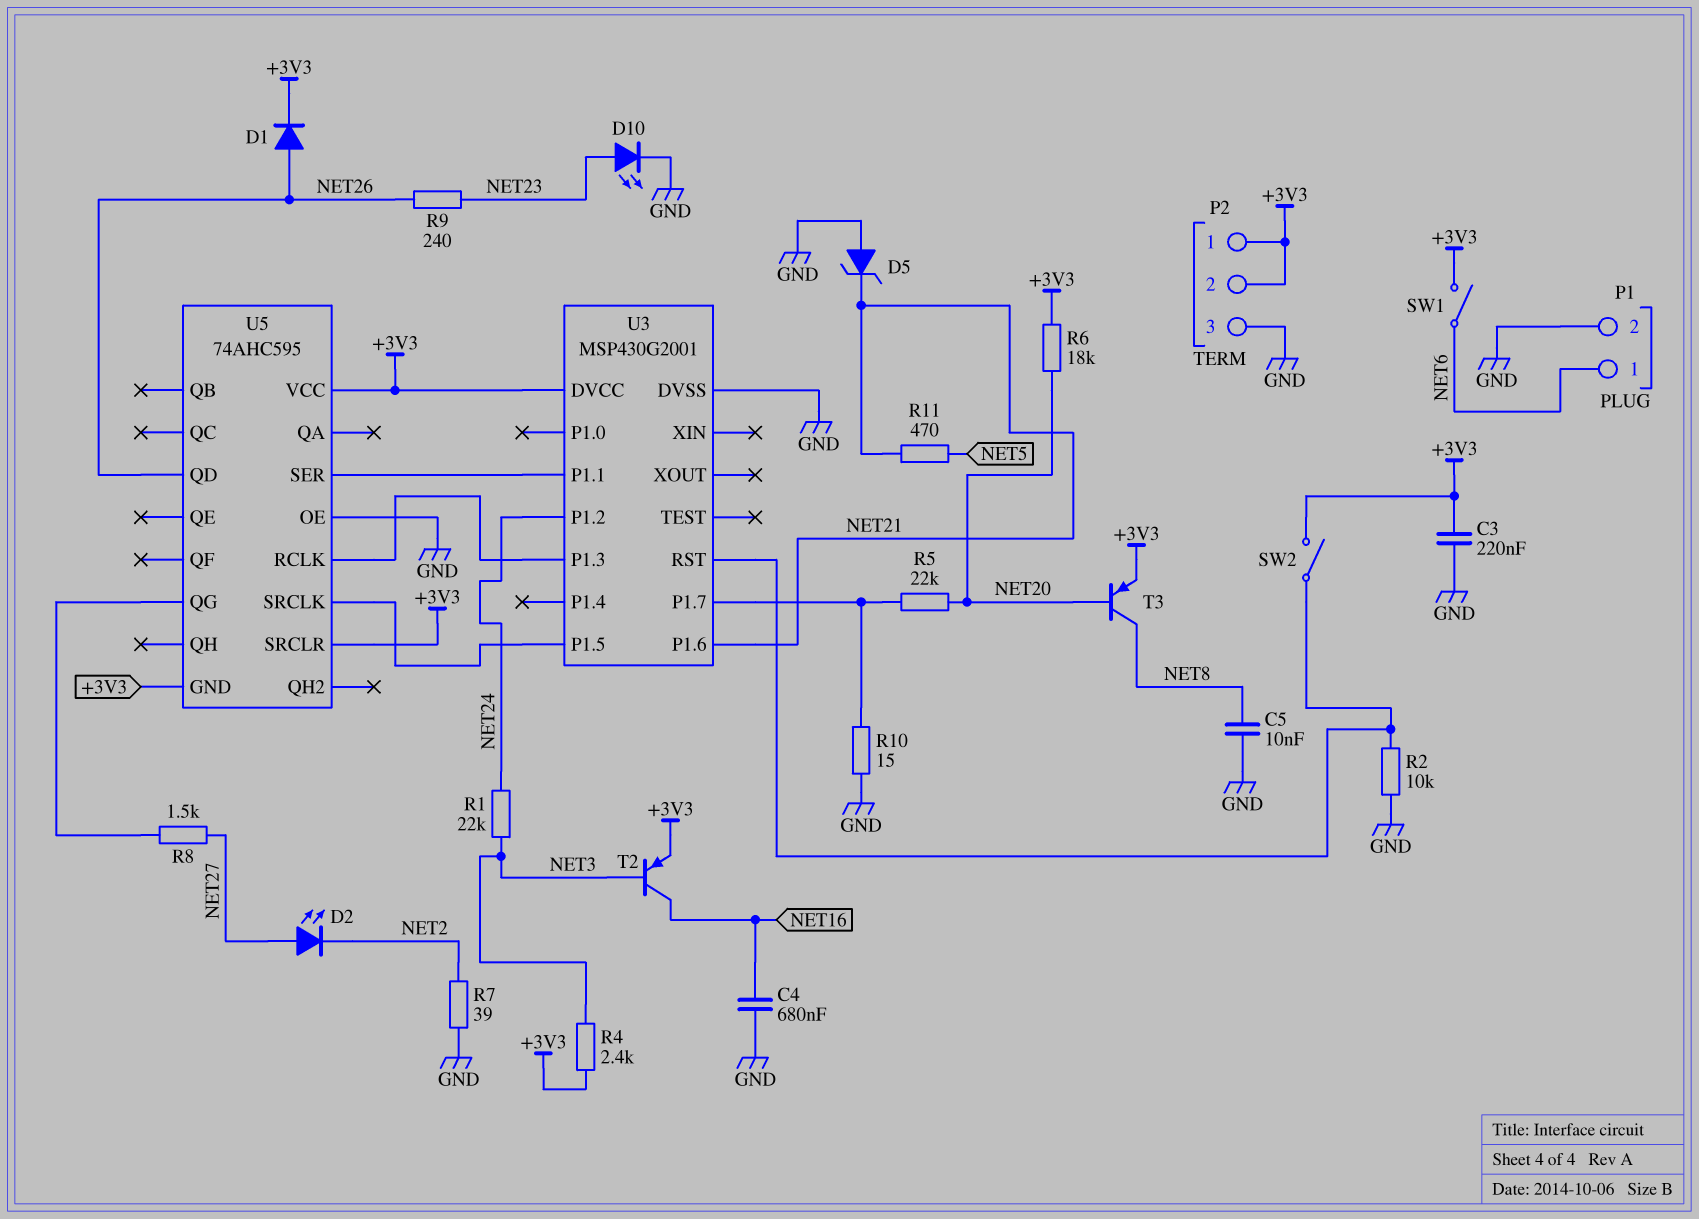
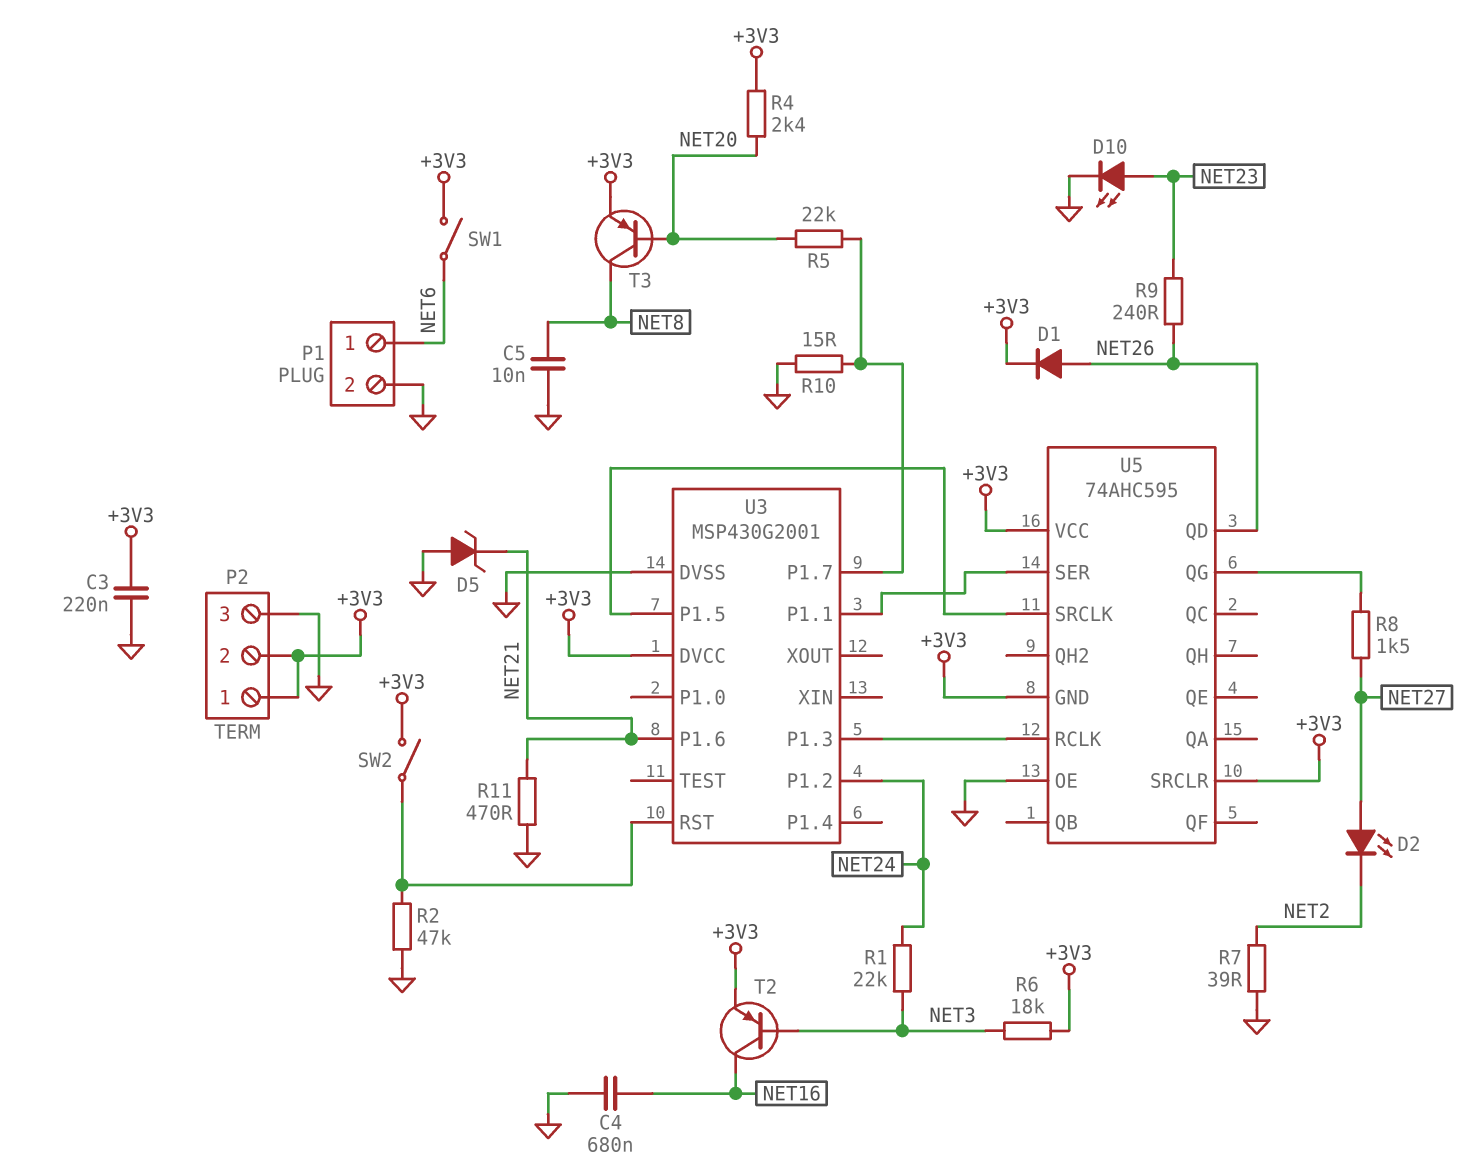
R2: 10k (GND, U3/RST) -> 47k (GND, U3/RST)
R4: 2.4k (+3V3, NET3) -> 2.4k (+3V3, NET20)
R6: 18k (+3V3, NET20) -> 18k (+3V3, NET3)
R11: 470 (NET5, NET21) -> 470 (GND, NET21)

